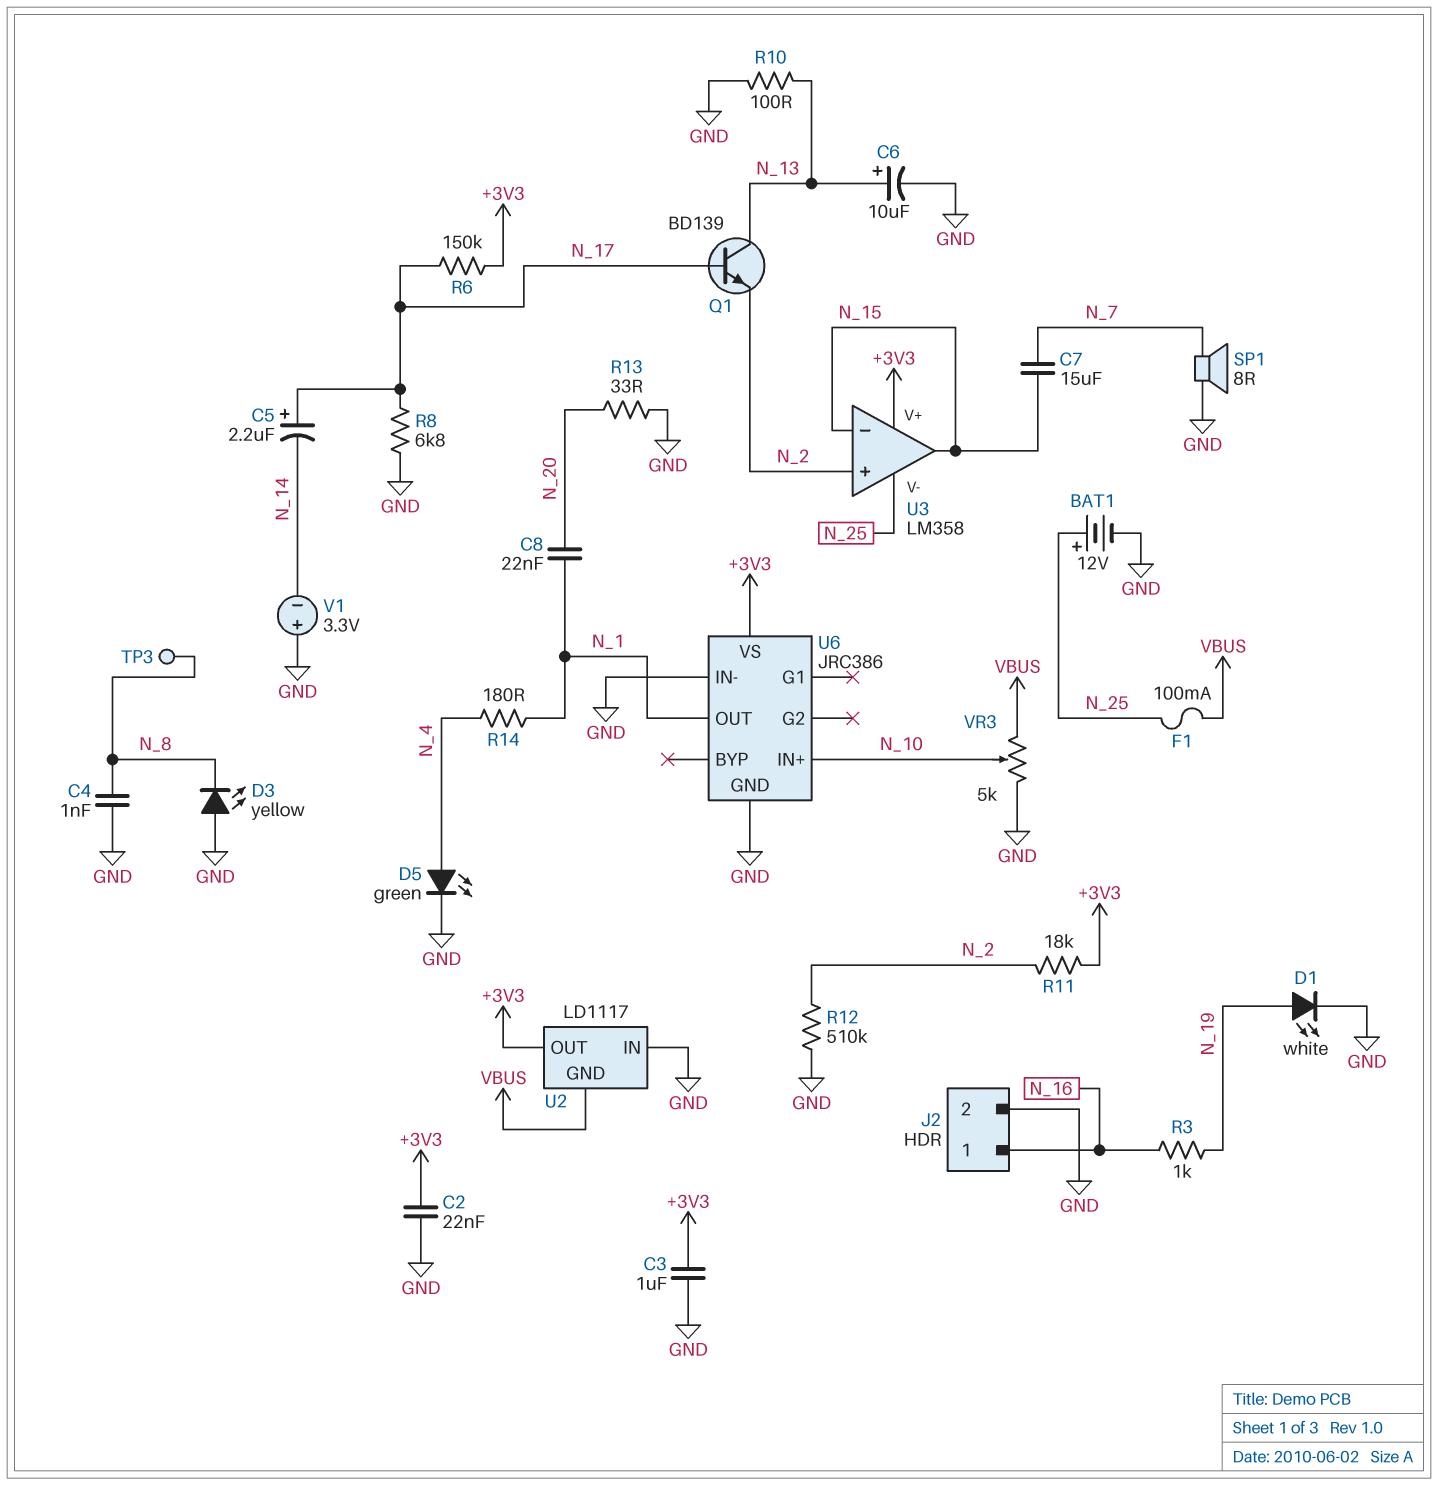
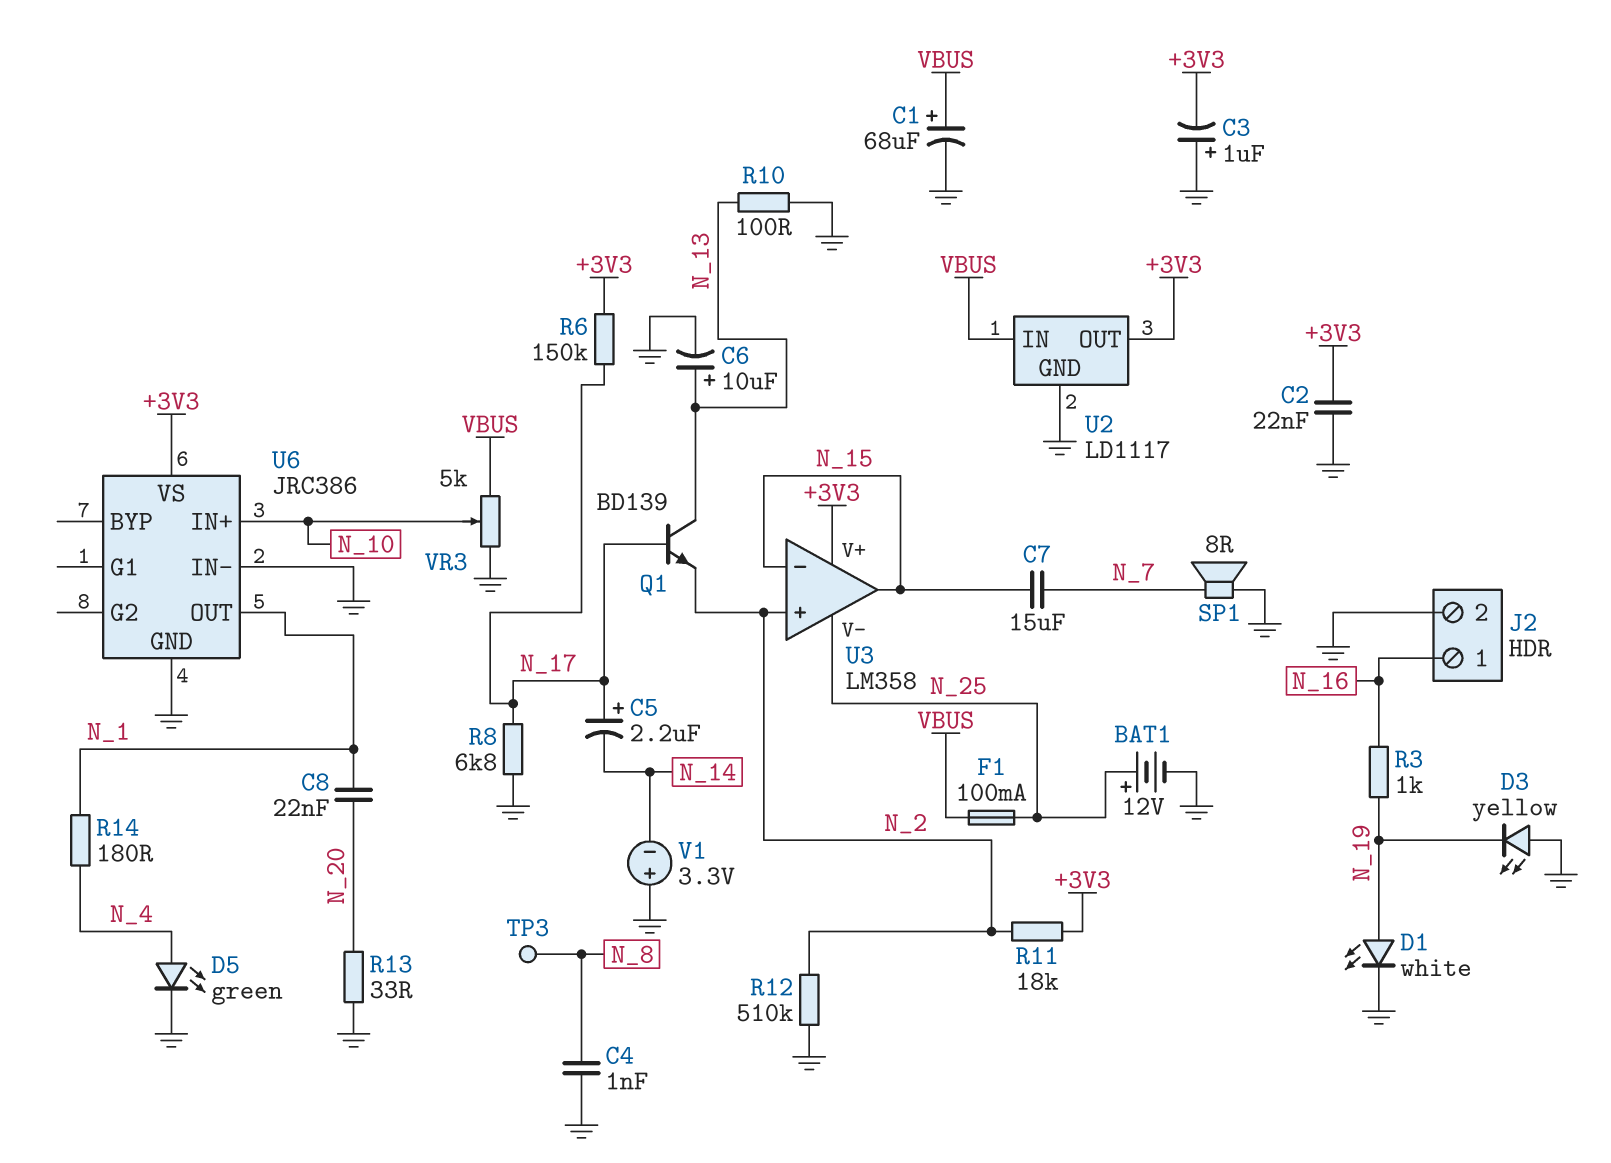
C1: none -> 68uF (plus VBUS, minus GND)
C3: 1uF (+3V3, GND) -> 1uF (plus GND, minus +3V3)
D3: LED yellow (A GND, K N_8) -> LED yellow (A GND, K N_19)
U2 pin GND: VBUS -> GND
U2 pin IN: GND -> VBUS

